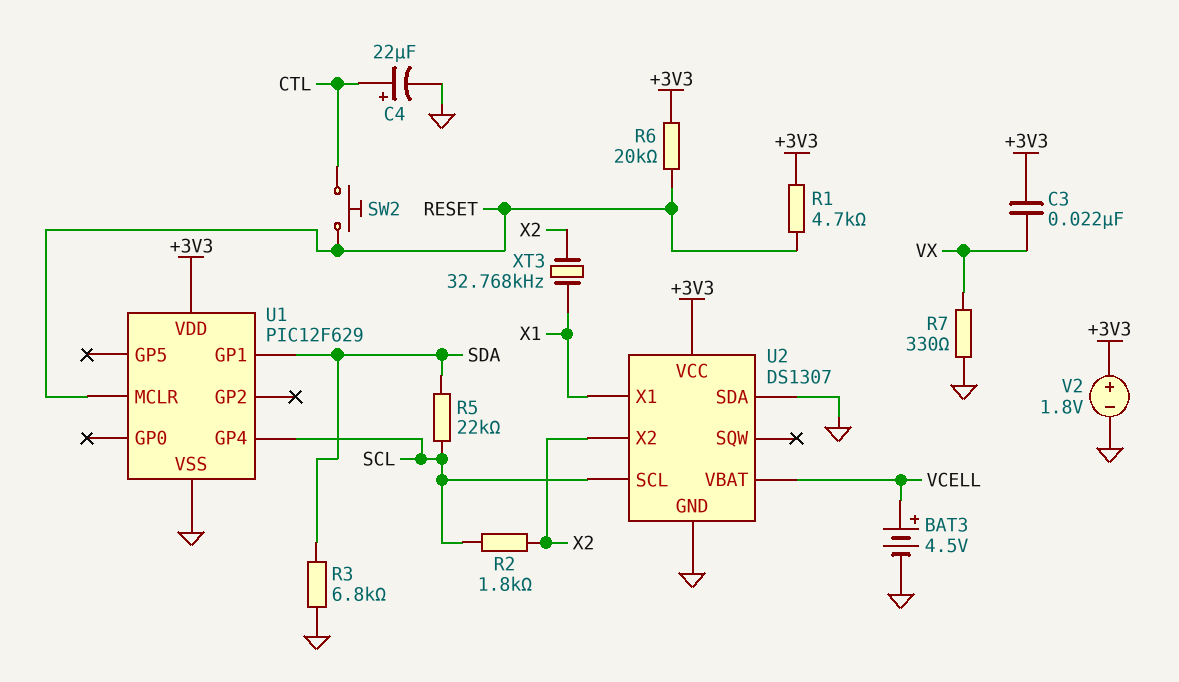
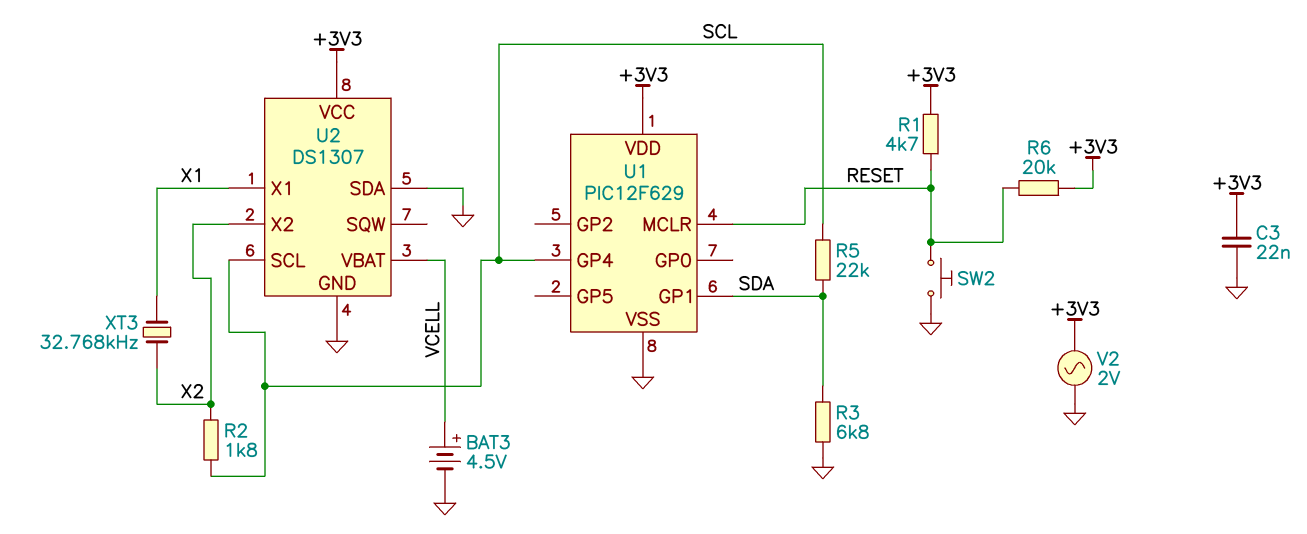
C3: 22nF (+3V3, VX) -> 22nF (+3V3, GND)
C4: 22uF (plus CTL, minus GND) -> none
R7: 330 (GND, VX) -> none
SW2: button (CTL, RESET) -> button (GND, RESET)
V2: 1.8V (plus +3V3, minus GND) -> AC 2V (+3V3, GND)

